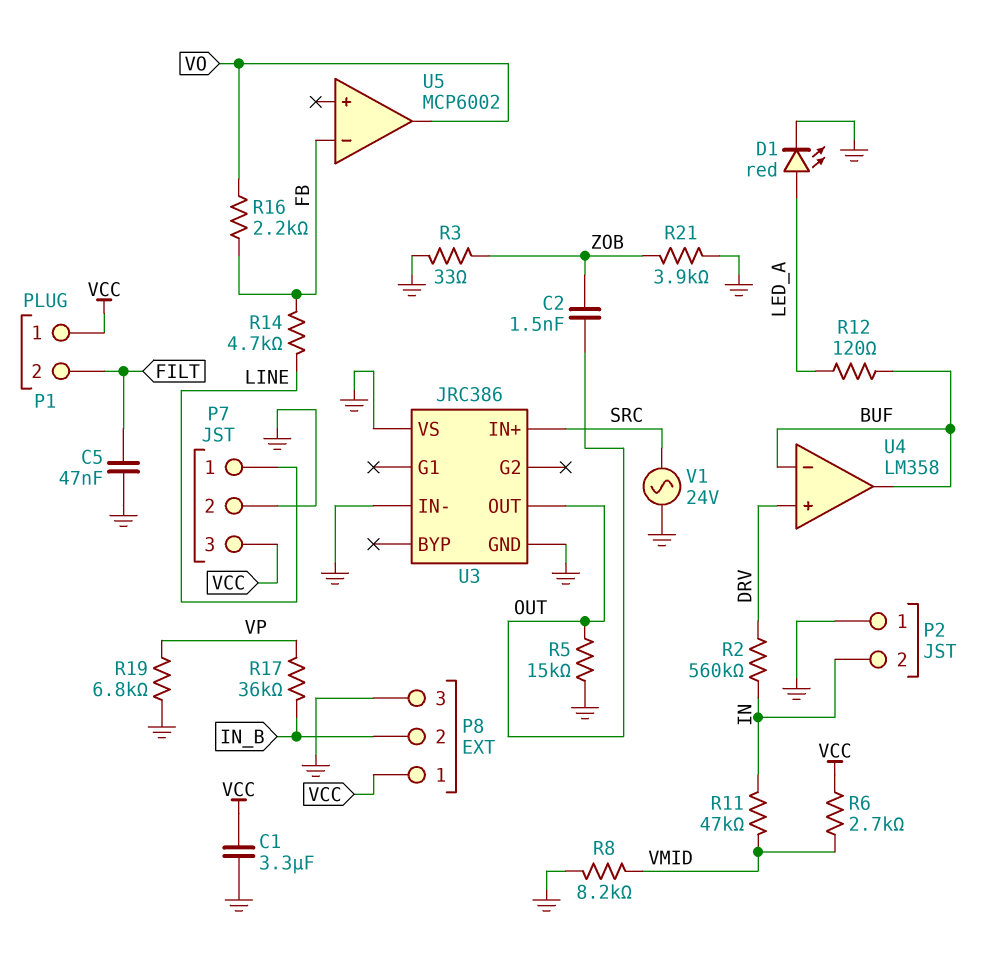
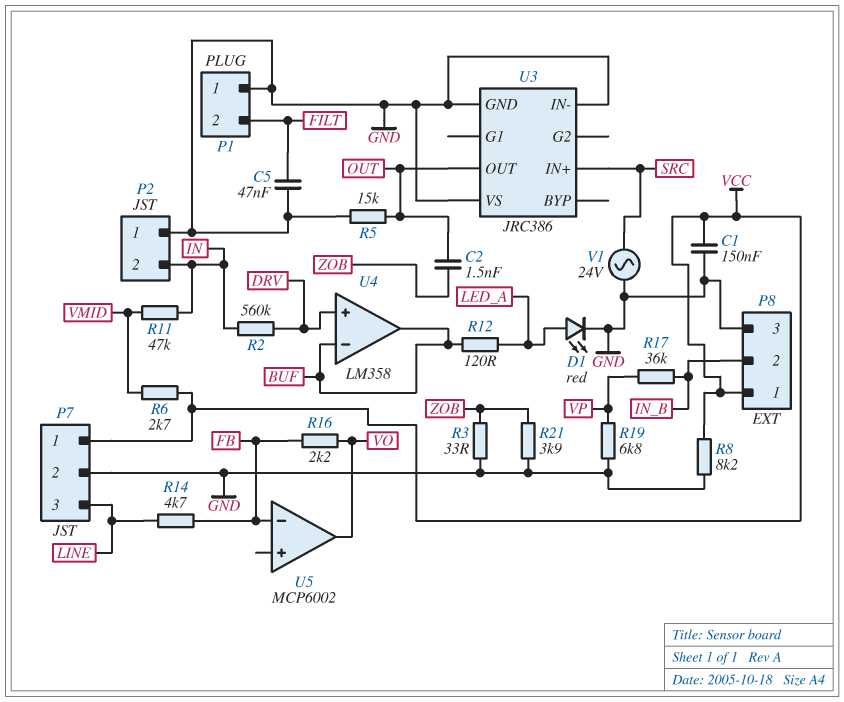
C1: 3.3uF (GND, VCC) -> 150nF (GND, VCC)
P1 pin 1: VCC -> GND
P7 pin 1: LINE -> VCC
P7 pin 3: VCC -> LINE
R8: 8.2k (GND, VMID) -> 8.2k (GND, VCC)

